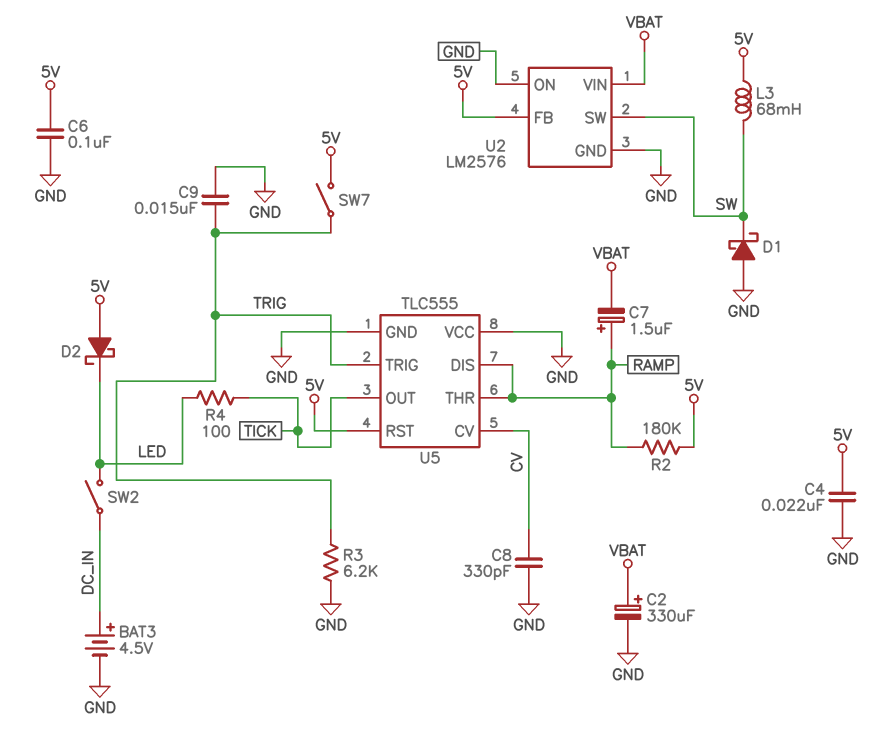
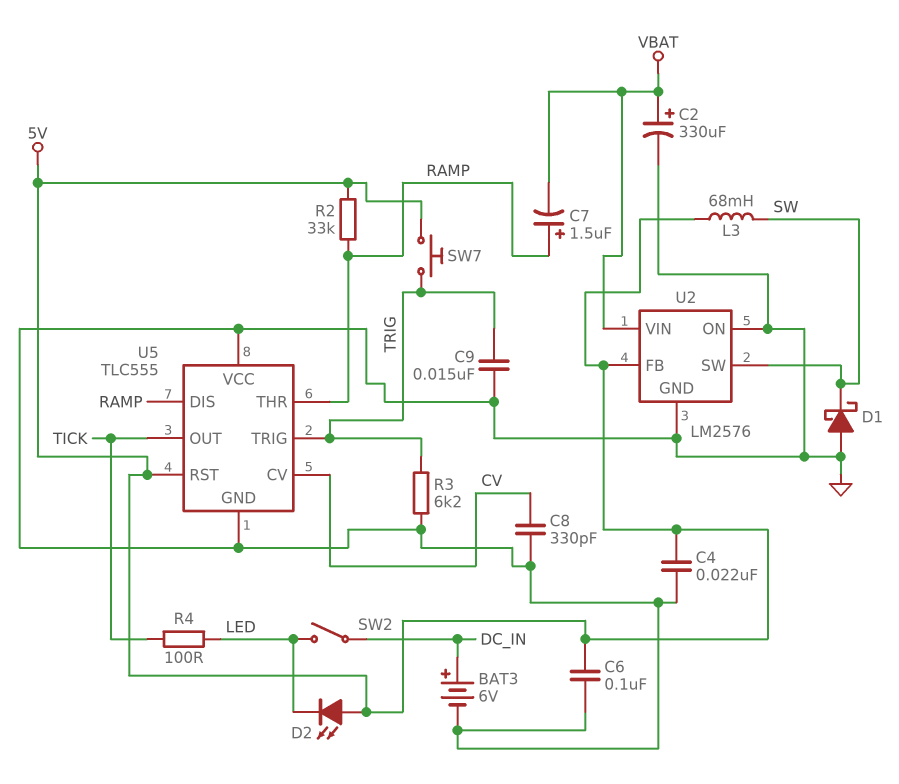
BAT3: 4.5V (plus DC_IN, minus GND) -> 6V (plus DC_IN, minus GND)
D2: schottky (A 5V, K LED) -> LED (A 5V, K LED)
R2: 180k (5V, RAMP) -> 33k (5V, RAMP)
SW7: switch (5V, TRIG) -> button (5V, TRIG)

